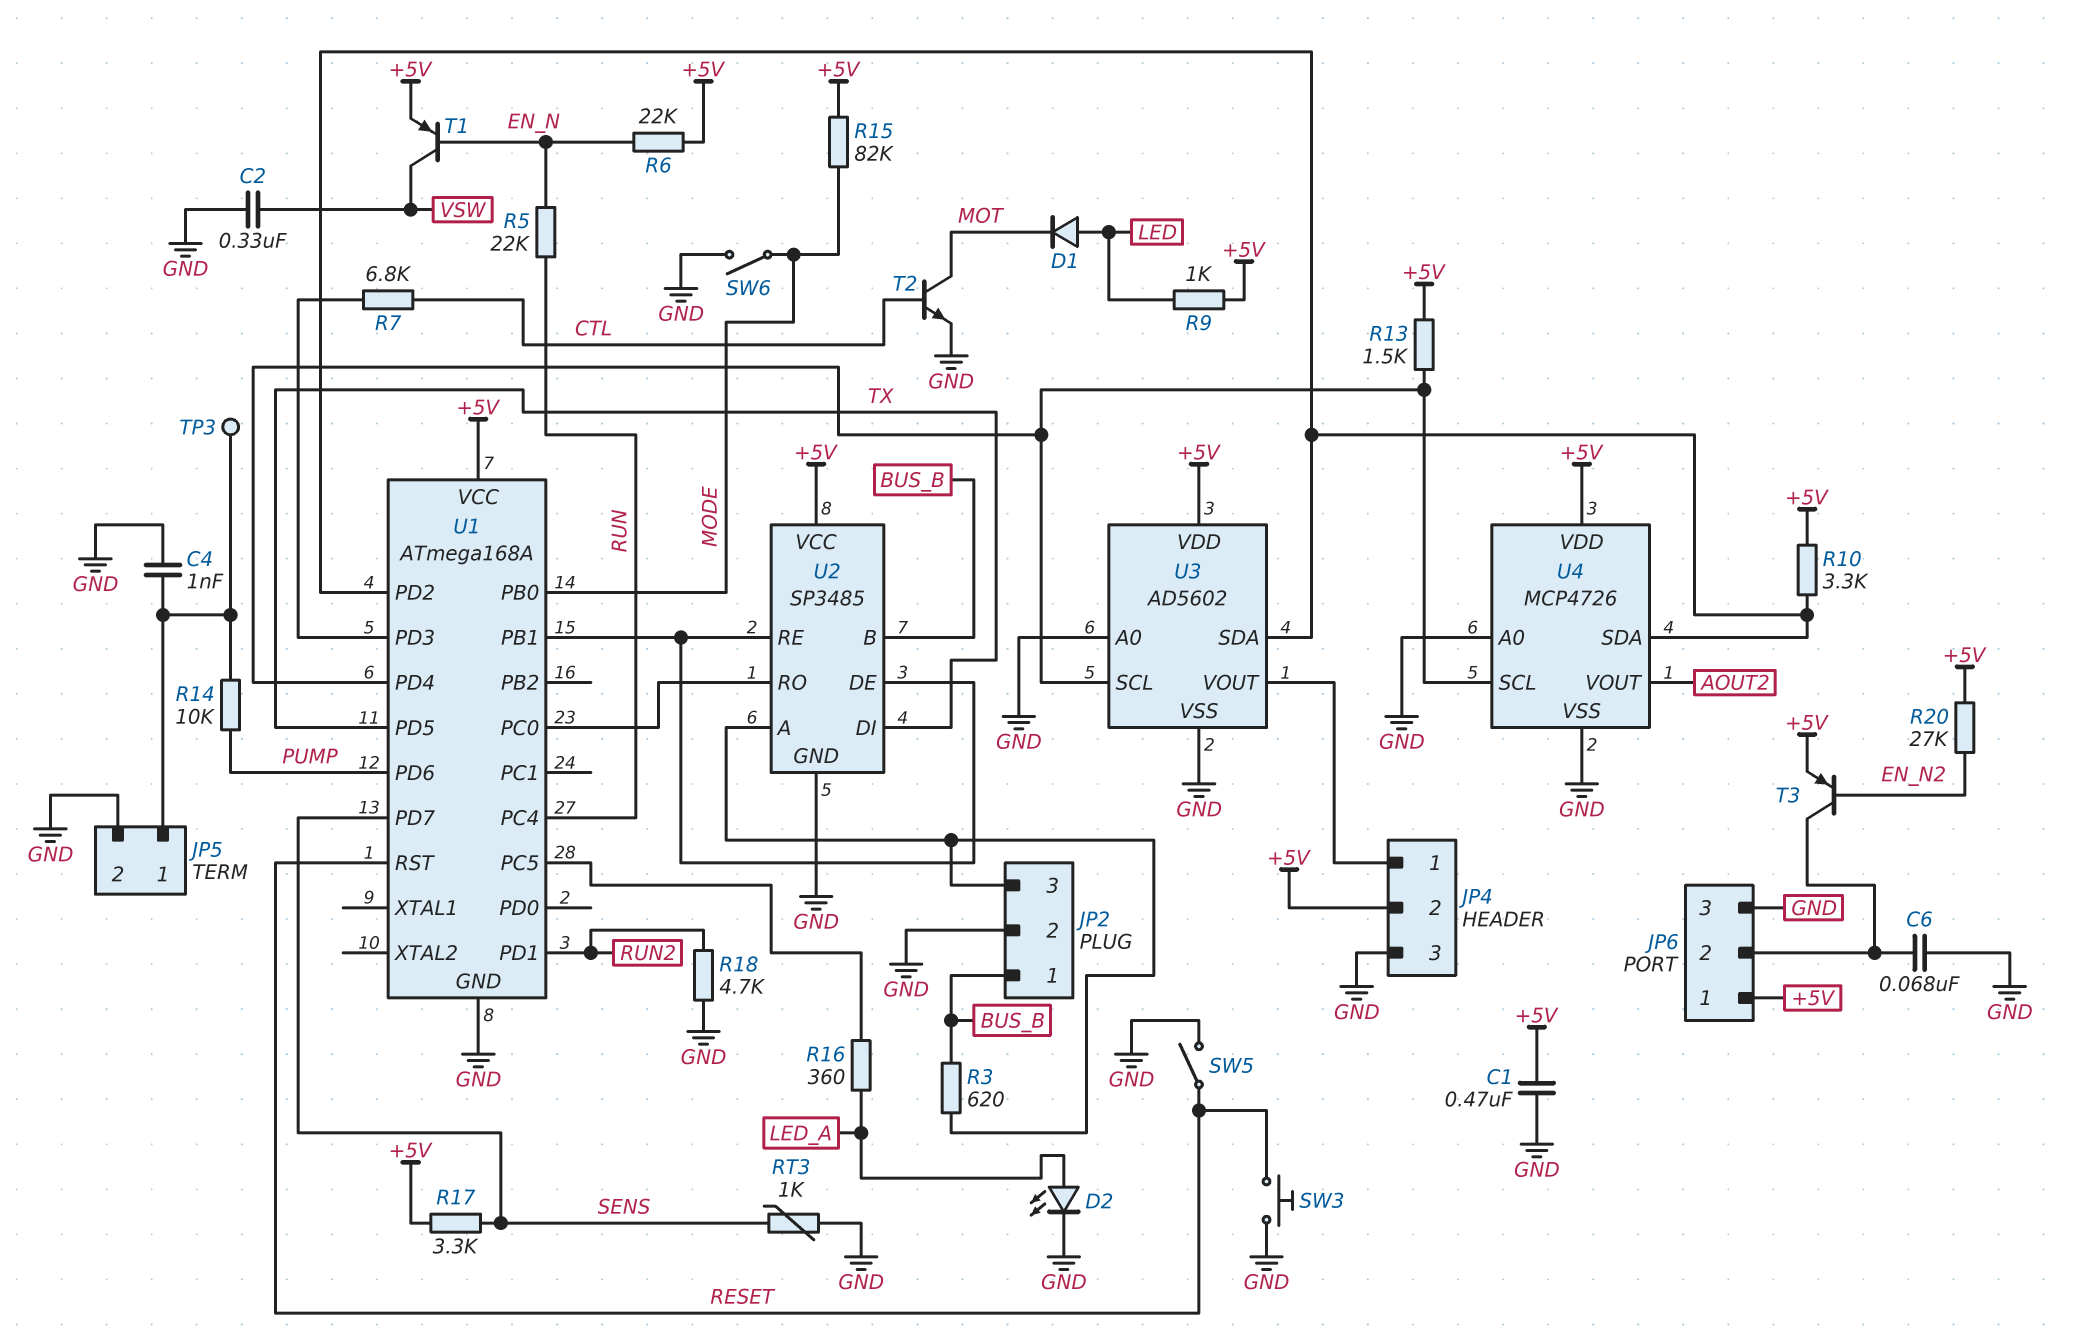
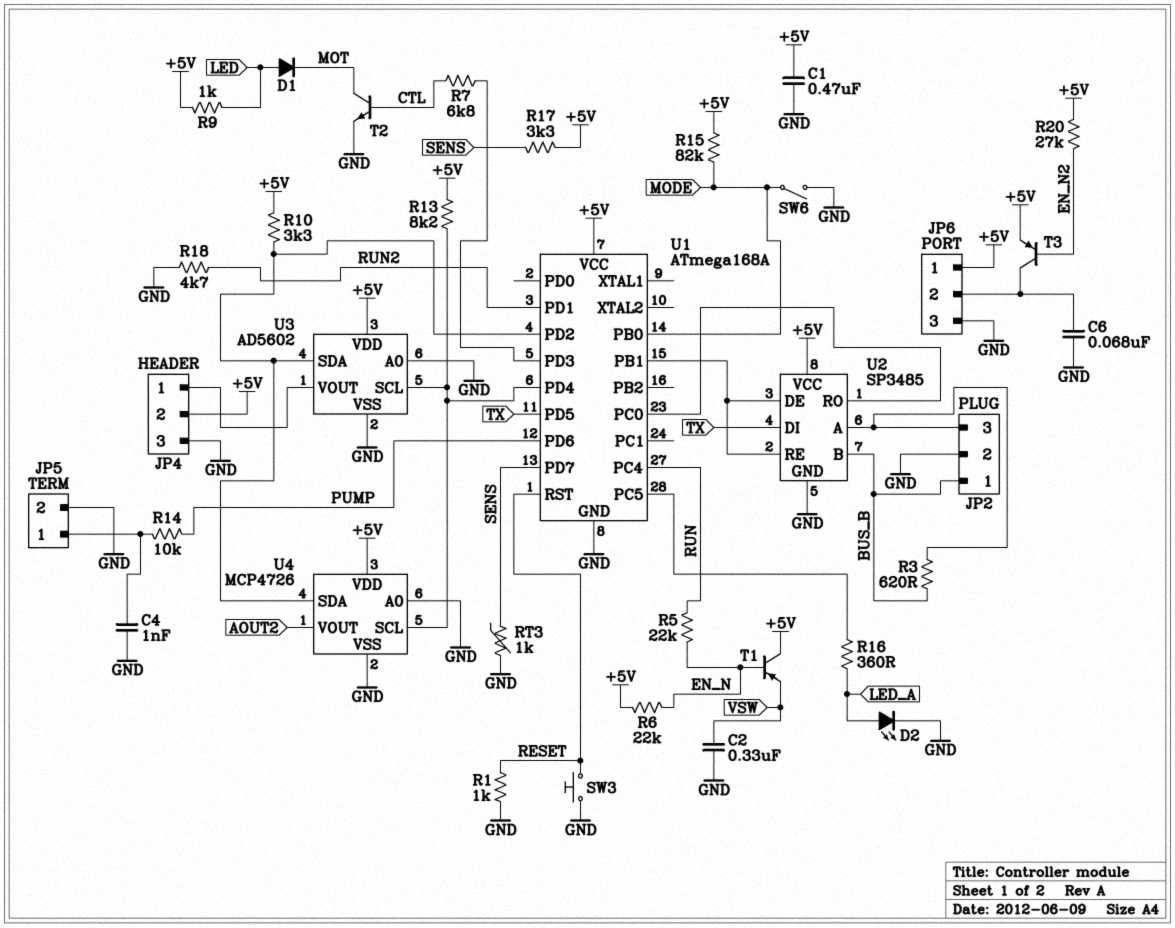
R1: none -> 1k (GND, RESET)
R13: 1.5k (+5V, U1/PD4) -> 8.2k (+5V, U1/PD4)
SW5: switch (GND, RESET) -> none
T1: PNP (B EN_N, C VSW, E +5V) -> PNP (B EN_N, C +5V, E VSW)
TP3: test point (JP5/1) -> none

